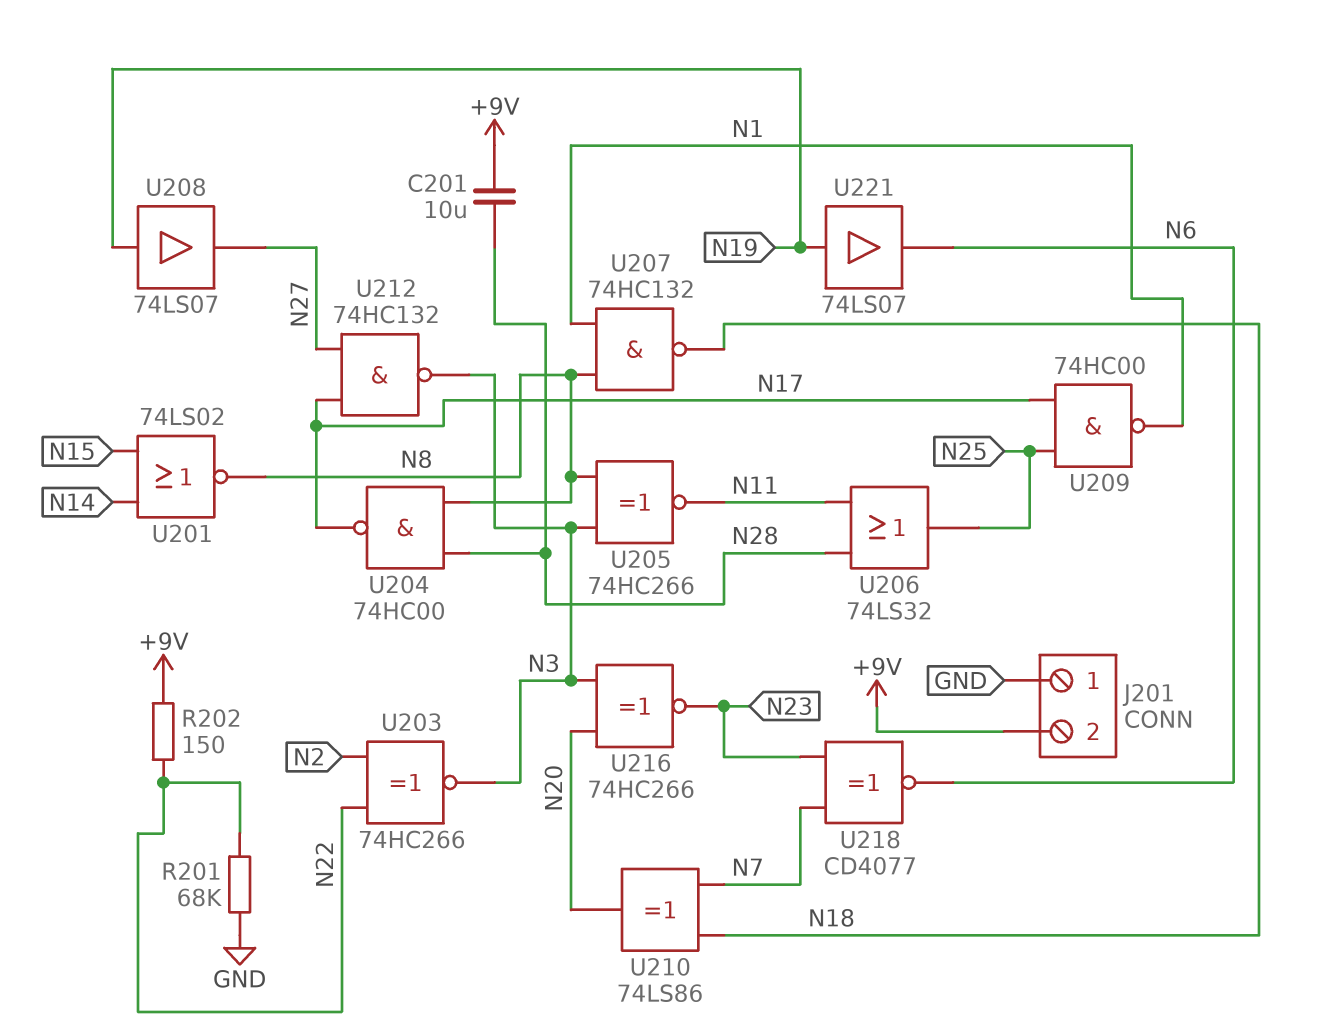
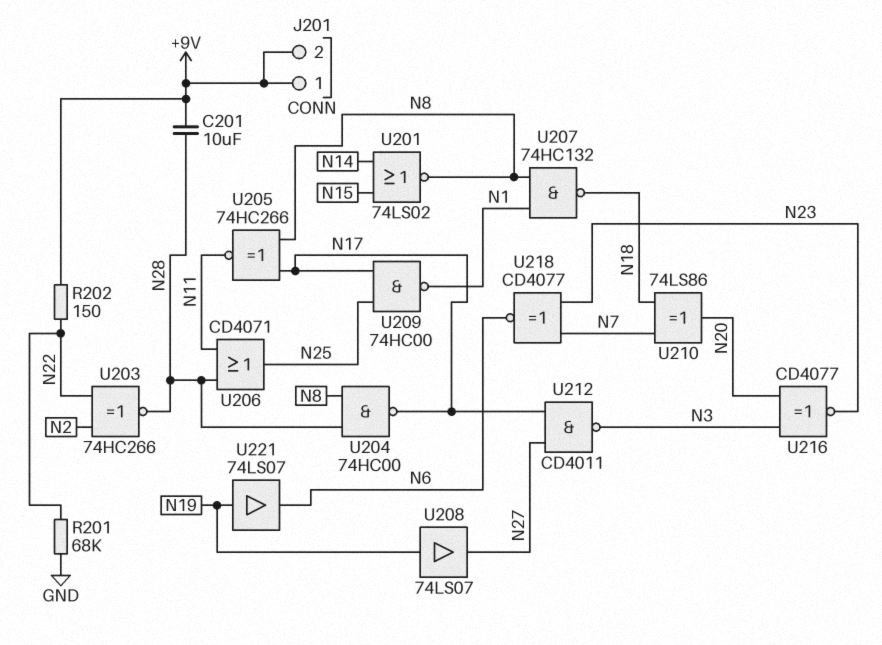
J201 pin 1: GND -> +9V
U203: XNOR 74HC266 (in N2, in N22, out N3) -> XNOR 74HC266 (in N2, in N22, out N28)
U205: XNOR 74HC266 (in N3, in N8, out N11) -> XNOR 74HC266 (in N8, in N17, out N11)
U206: OR 74LS32 (in N11, in N28, out N25) -> OR CD4071 (in N11, in N28, out N25)
U212: NAND 74HC132 (in N17, in N27, out N3) -> NAND CD4011 (in N17, in N27, out N3)
U216: XNOR 74HC266 (in N3, in N20, out N23) -> XNOR CD4077 (in N3, in N20, out N23)

